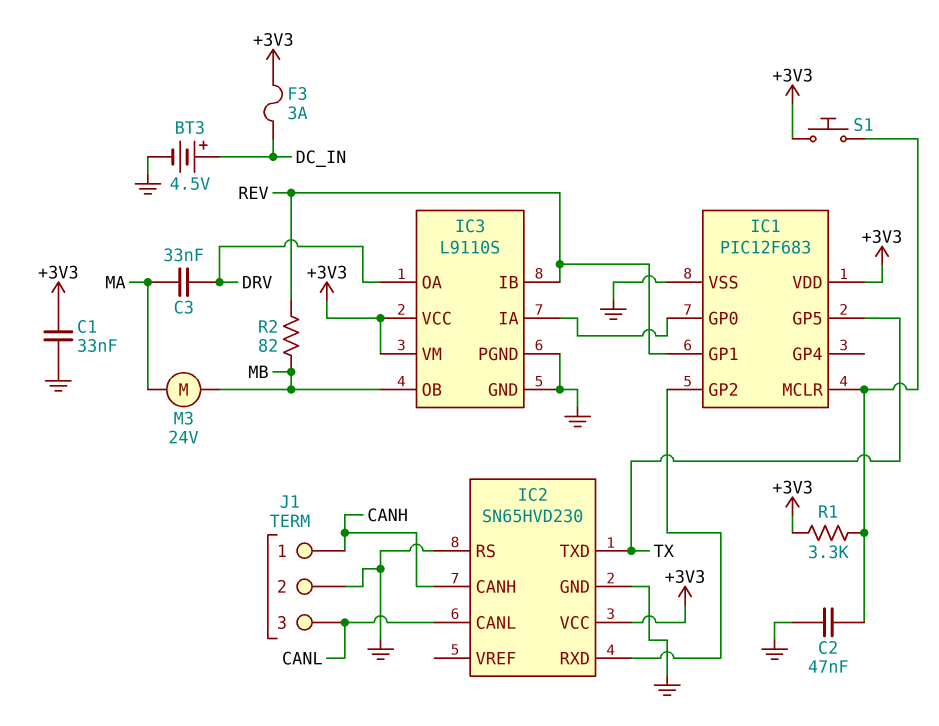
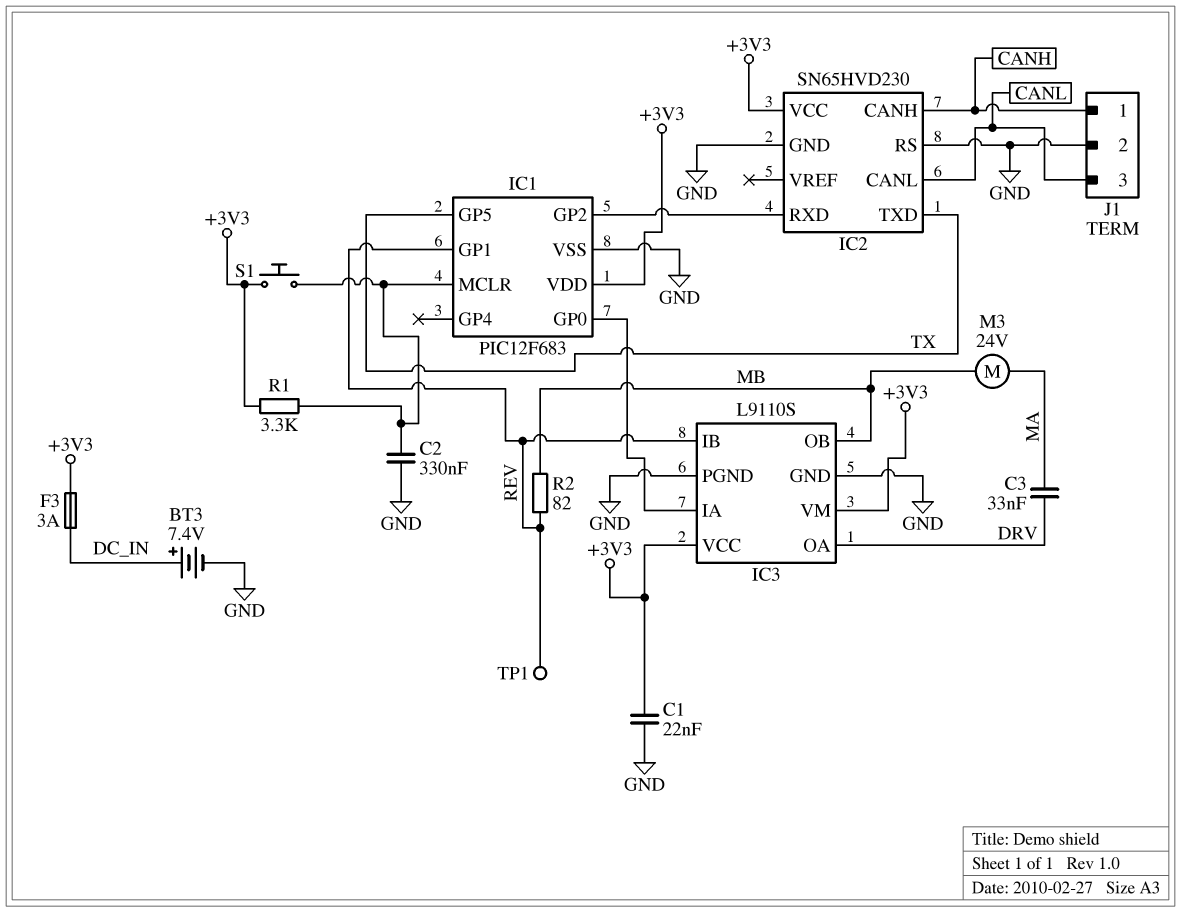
BT3: 4.5V (plus DC_IN, minus GND) -> 7.4V (plus DC_IN, minus GND)
C1: 33nF (+3V3, GND) -> 22nF (+3V3, GND)
C2: 47nF (GND, IC1/MCLR) -> 330nF (GND, IC1/MCLR)
TP1: none -> test point (REV)

